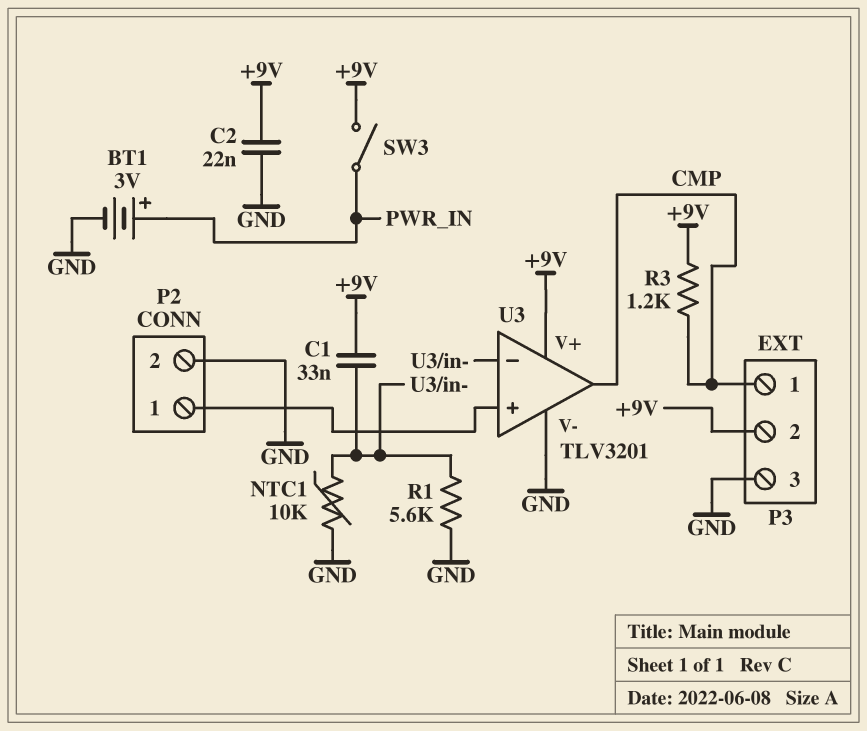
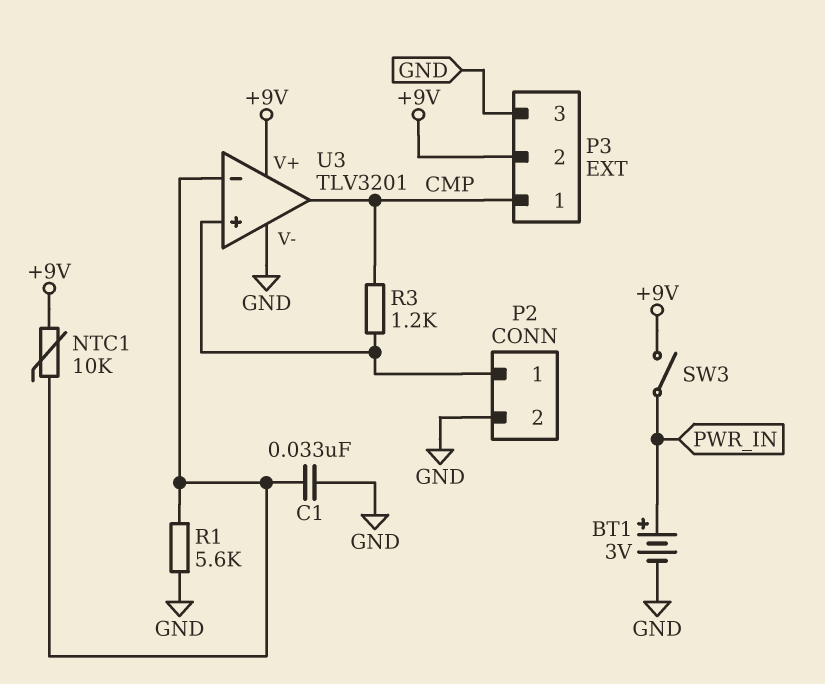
C1: 33nF (+9V, U3/in-) -> 33nF (GND, U3/in-)
C2: 22nF (+9V, GND) -> none
NTC1: 10k (GND, U3/in-) -> 10k (+9V, U3/in-)
R3: 1.2k (+9V, CMP) -> 1.2k (CMP, P2/1)

